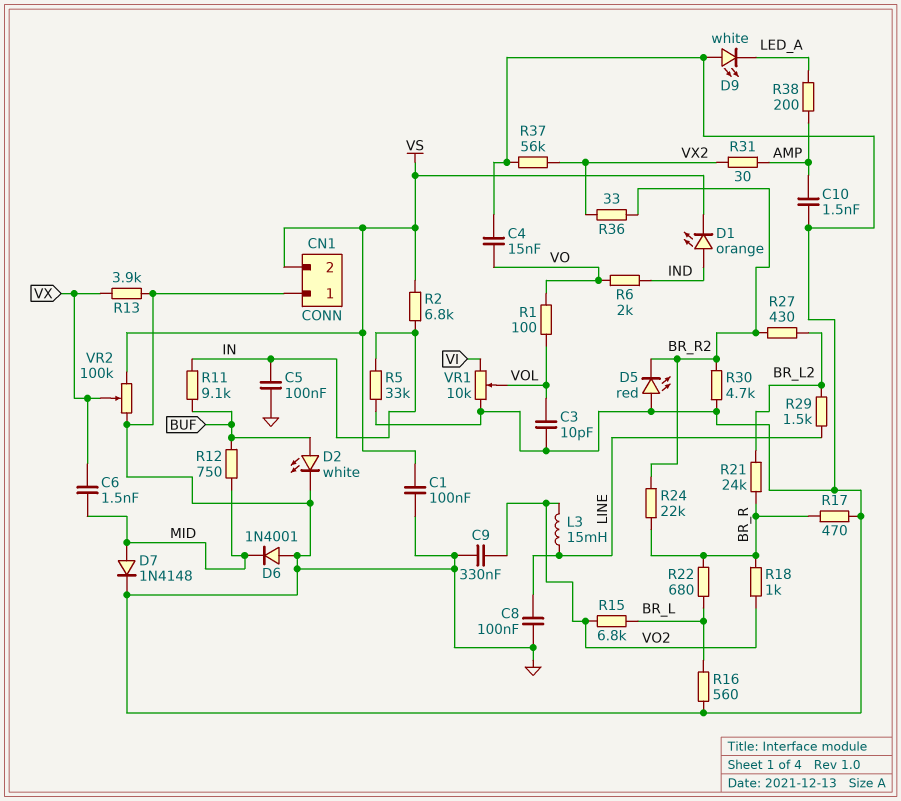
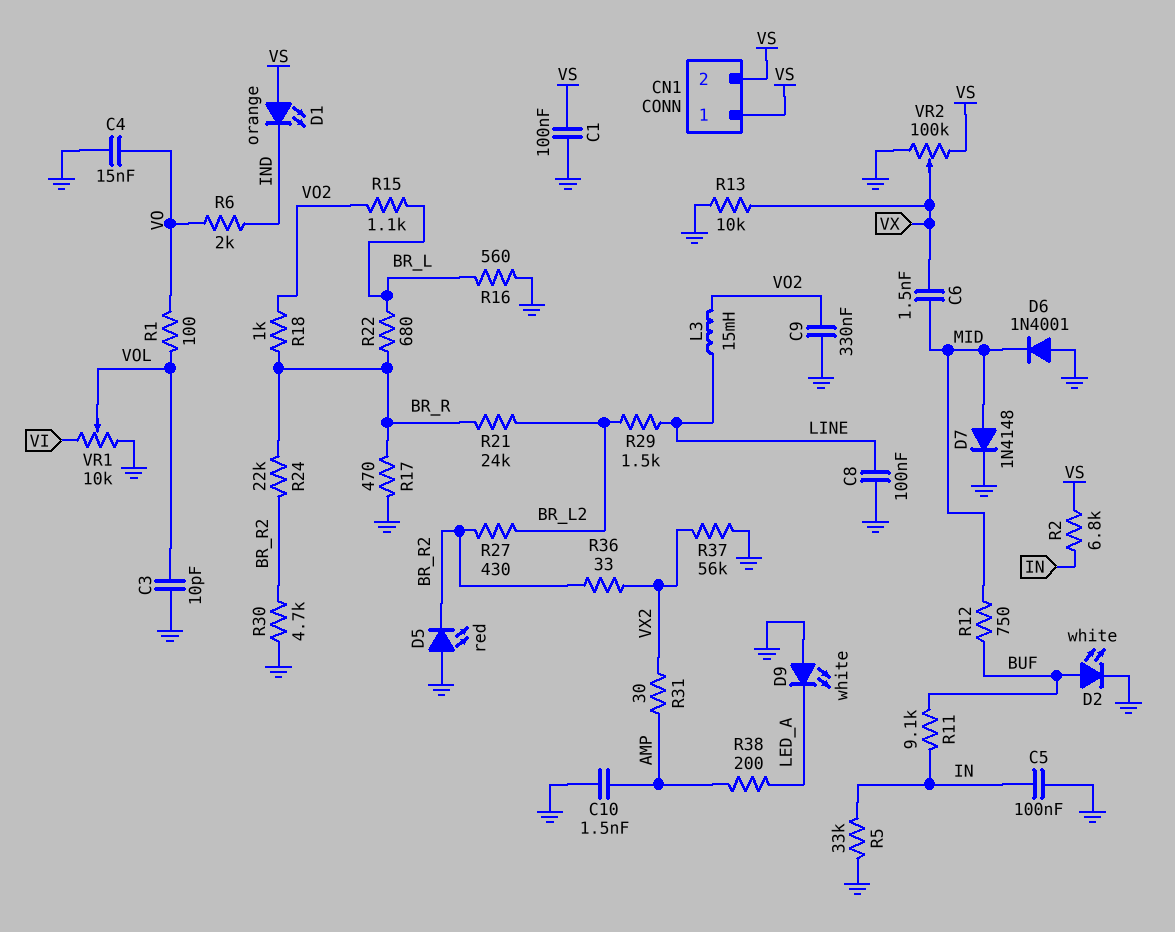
CN1 pin 1: GND -> VS
D1: LED orange (A IND, K VS) -> LED orange (A VS, K IND)
R13: 3.9k (GND, VX) -> 10k (GND, VX)
R15: 6.8k (BR_L, VO2) -> 1.1k (BR_L, VO2)

